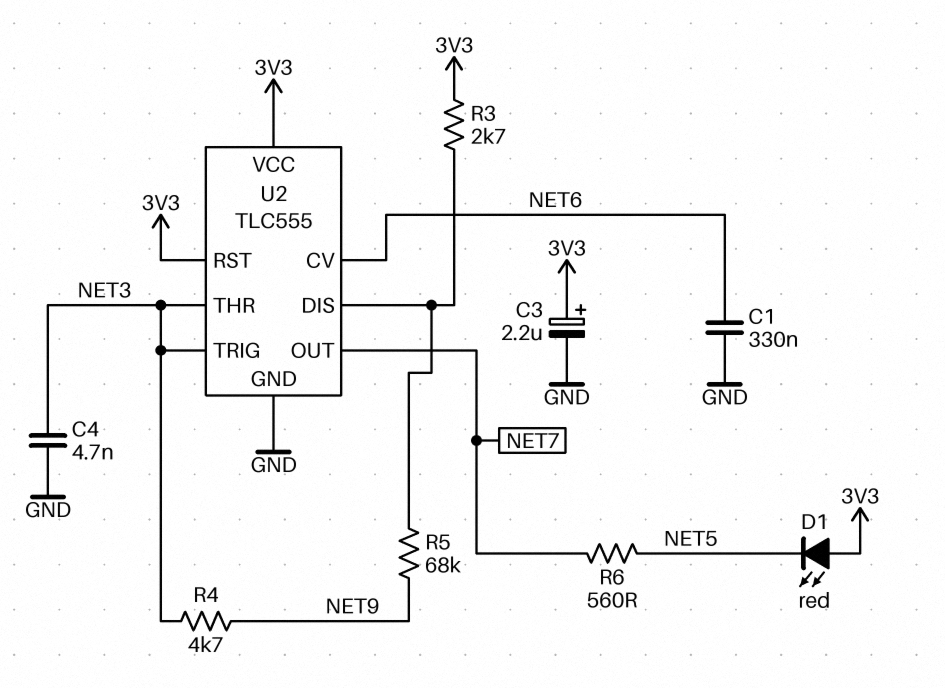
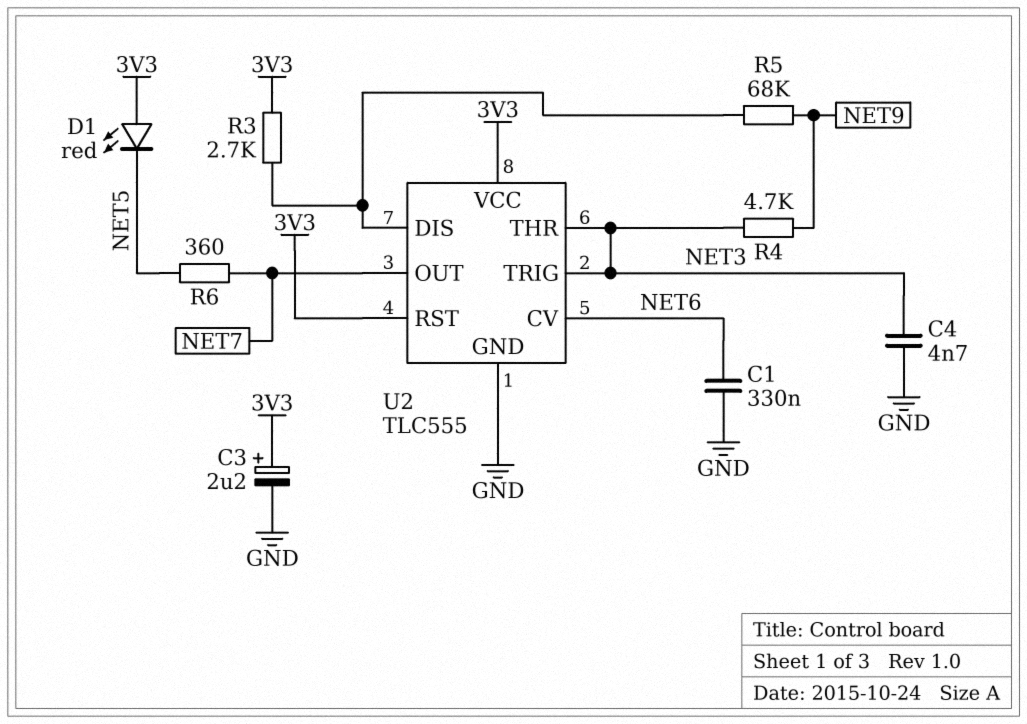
R6: 560 (NET5, NET7) -> 360 (NET5, NET7)

